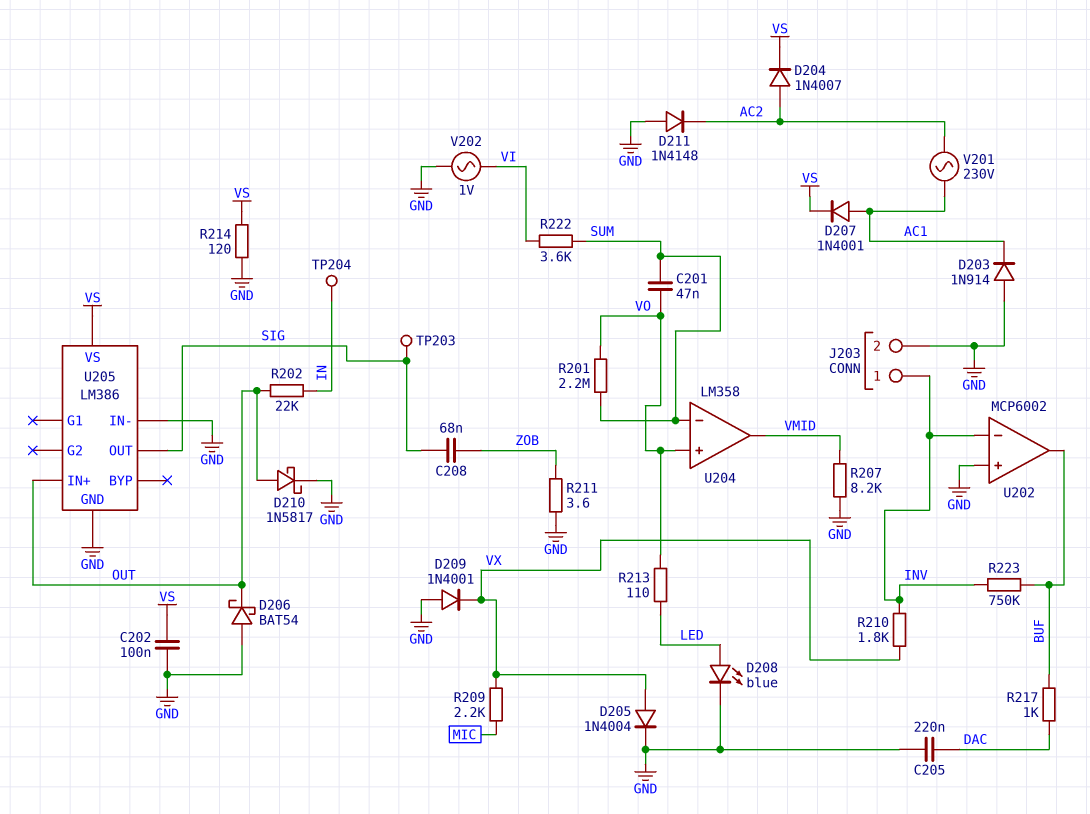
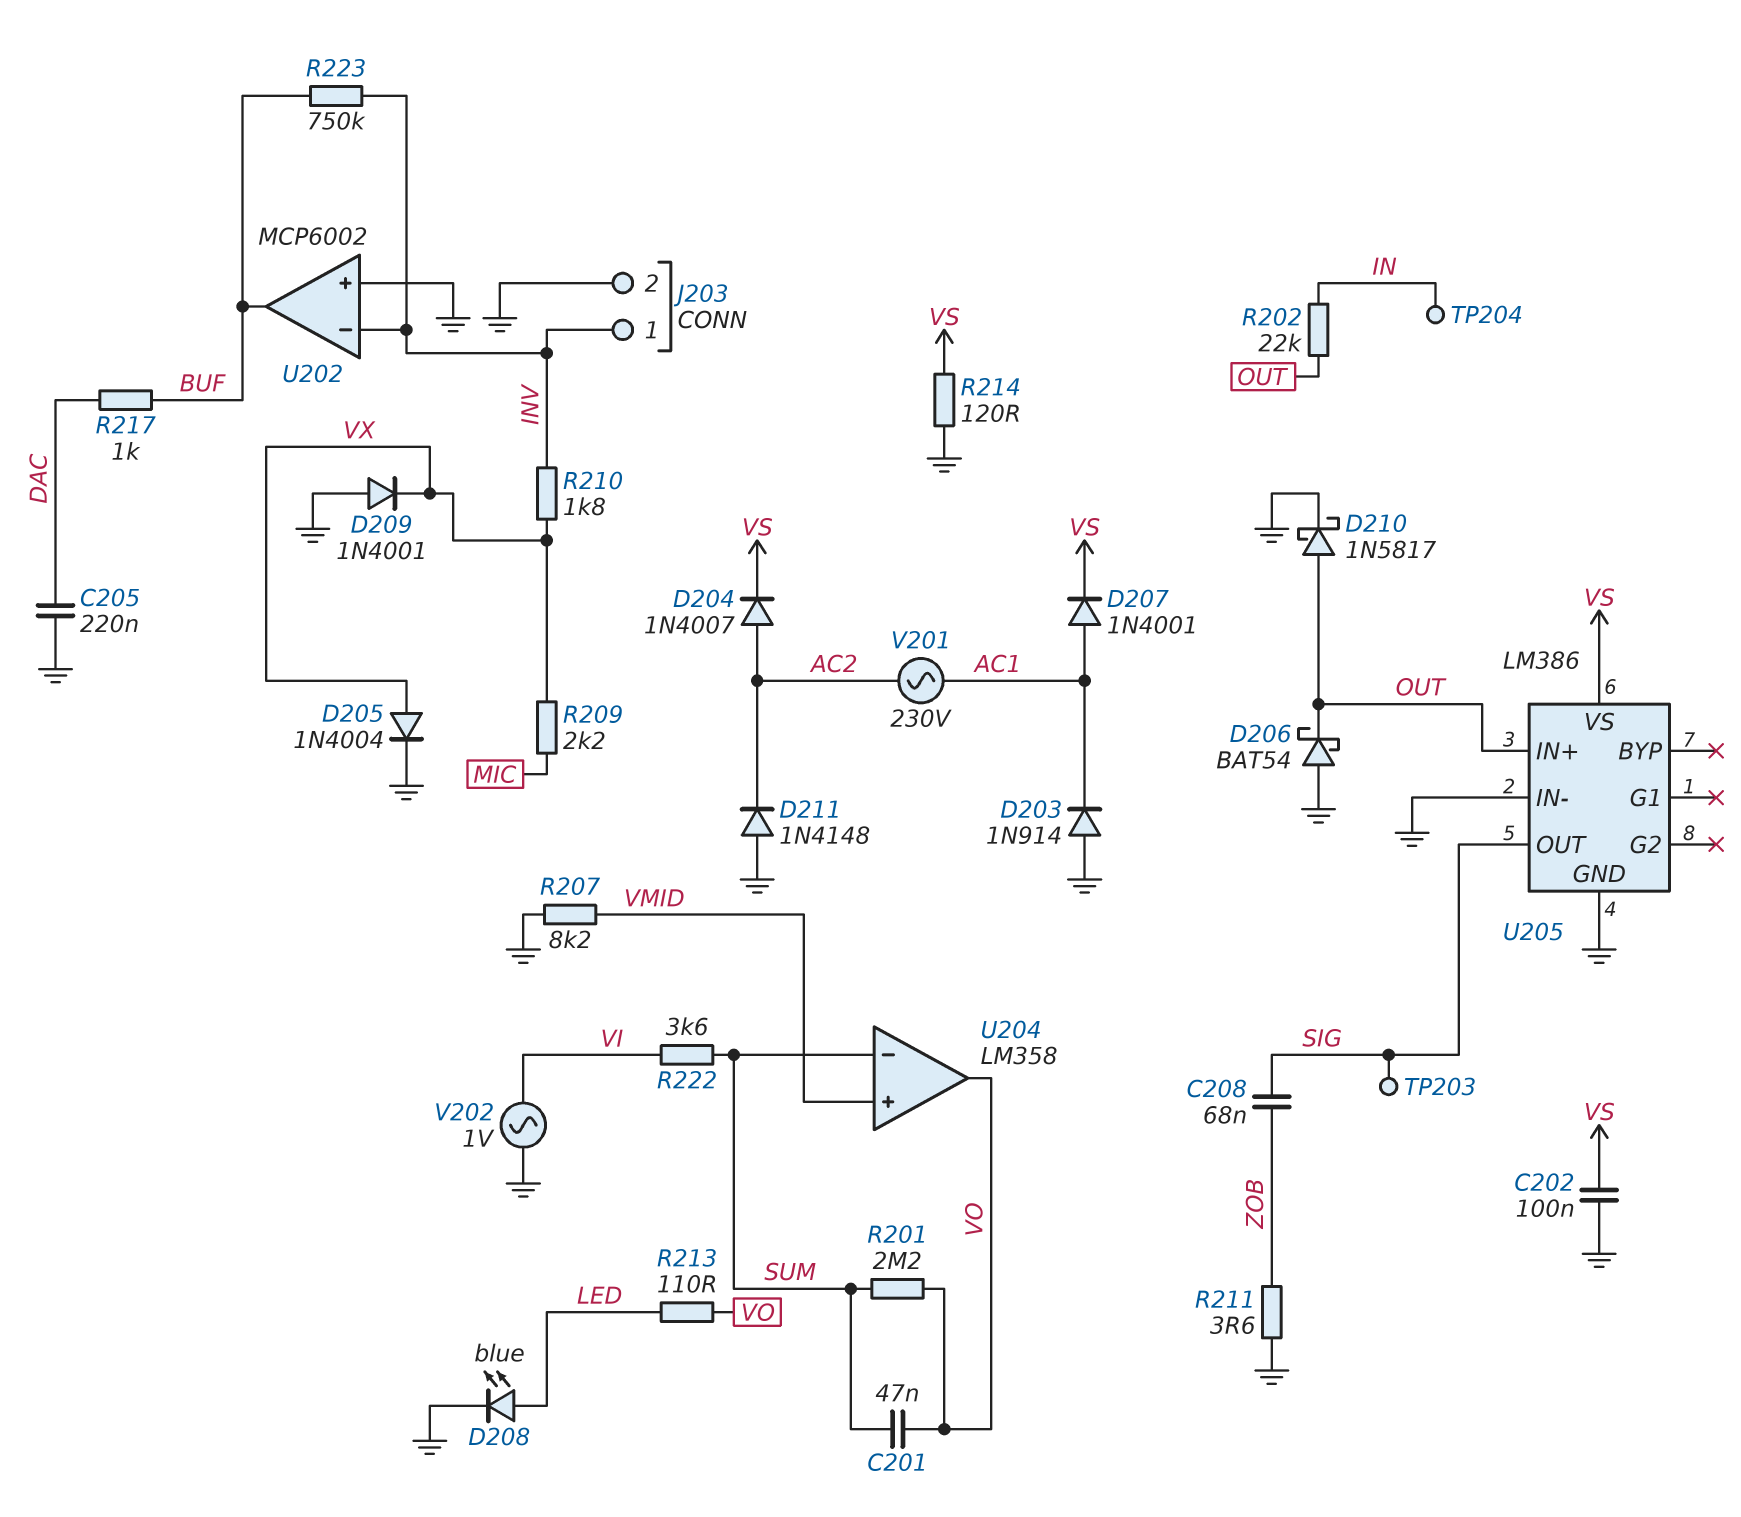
U204 pin in+: VO -> VMID
U204 pin out: VMID -> VO

